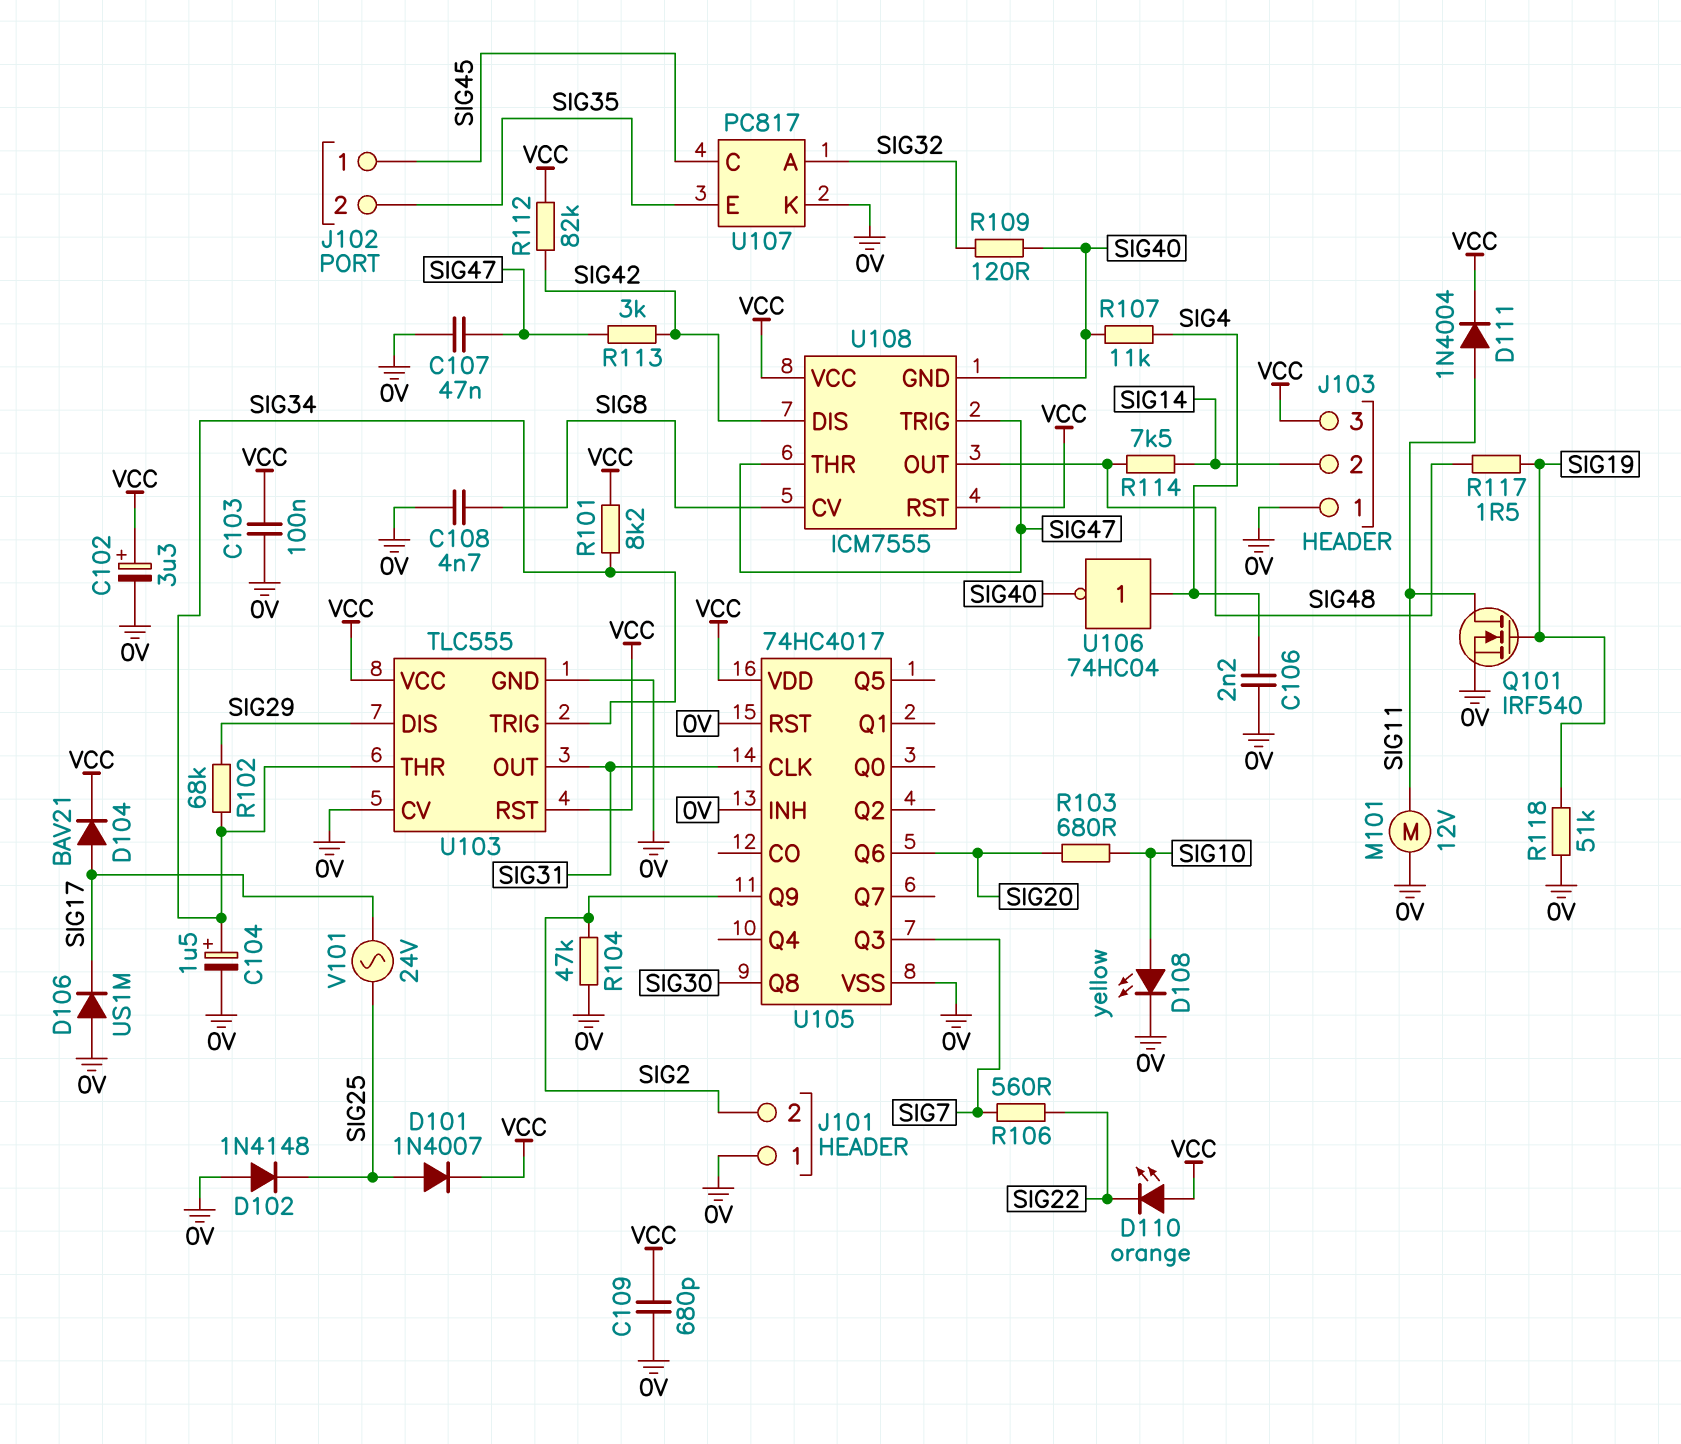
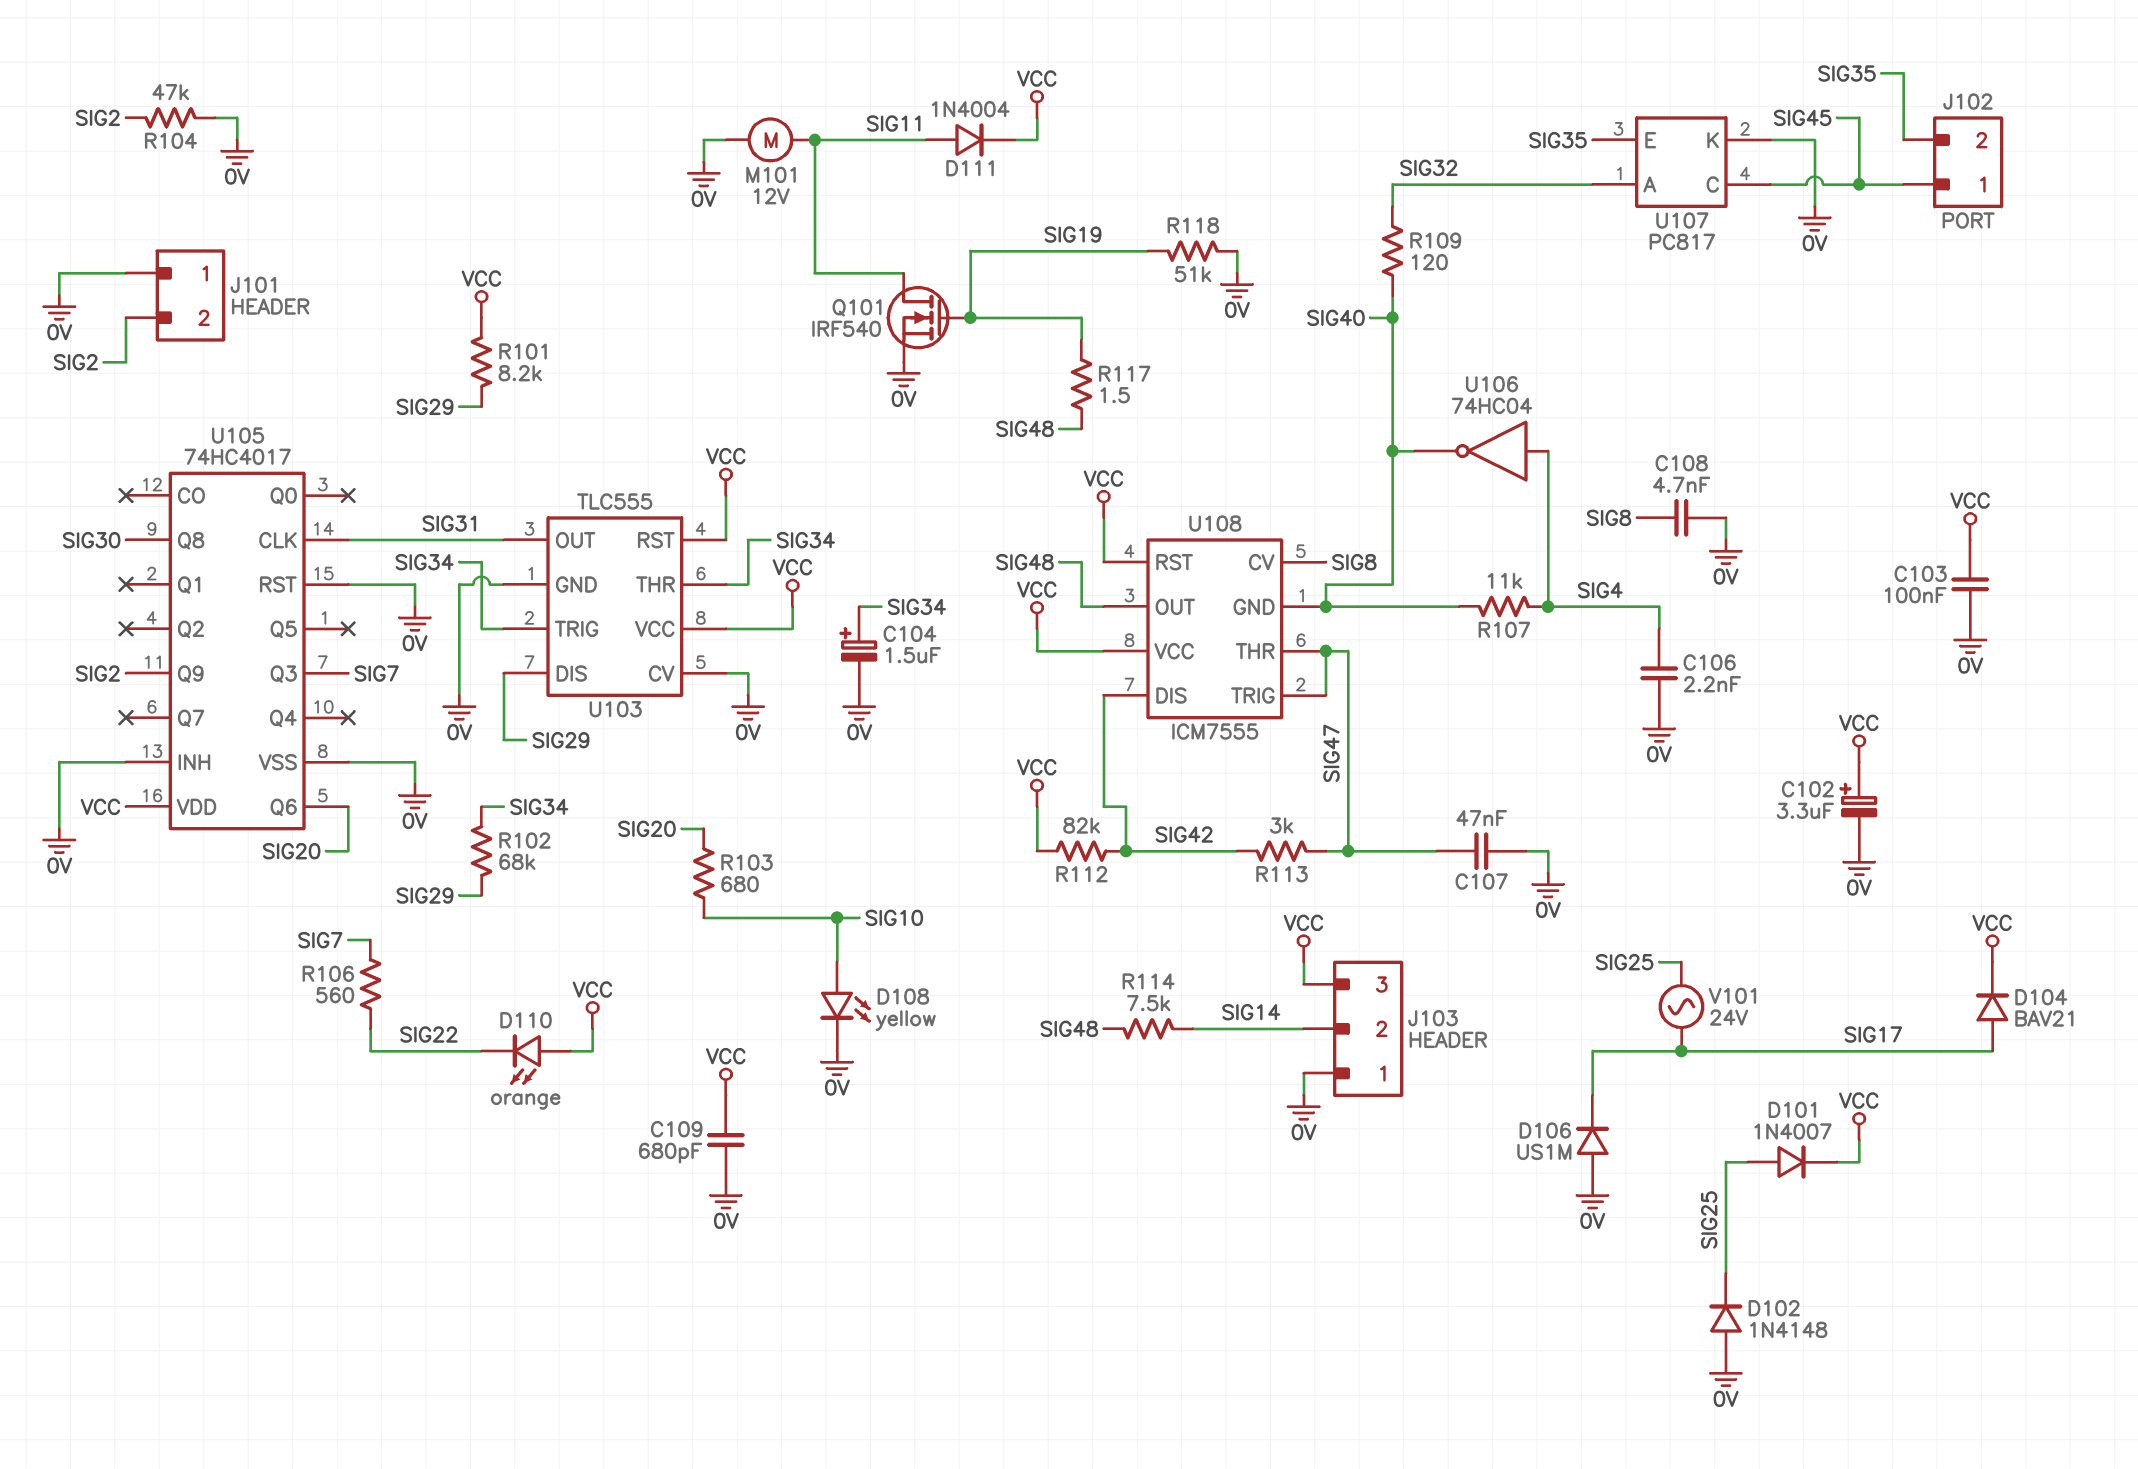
R101: 8.2k (SIG34, VCC) -> 8.2k (SIG29, VCC)

